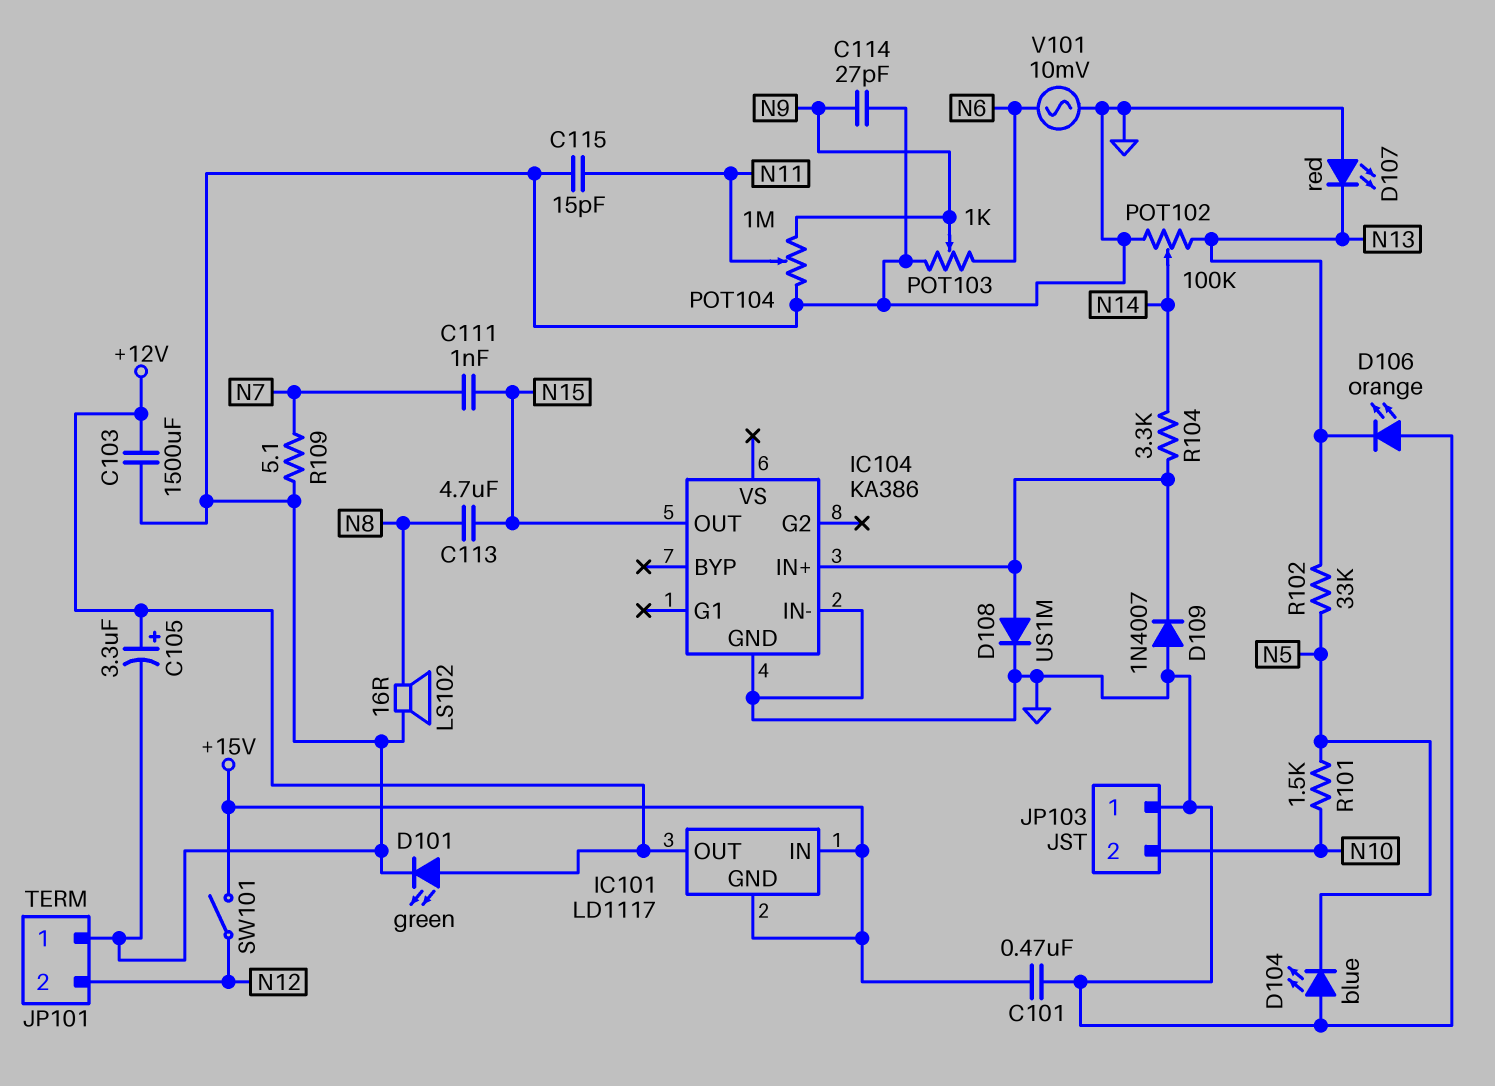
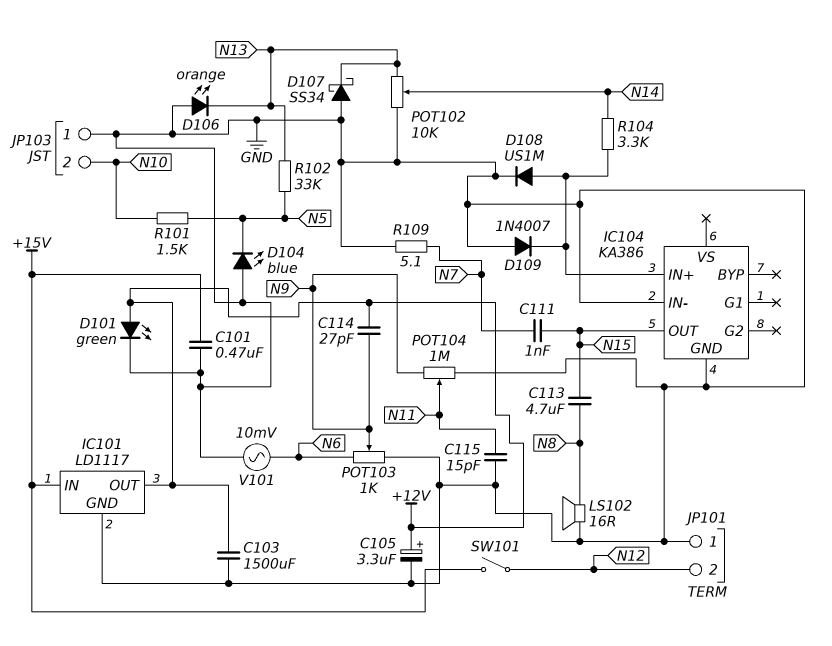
C114: 27pF (GND, N9) -> 27pF (+12V, N9)
D107: LED red (A GND, K N13) -> schottky SS34 (A GND, K N13)
IC101 pin GND: +15V -> GND
POT102: 100k (GND, N13, wiper N14) -> 10k (GND, N13, wiper N14)

